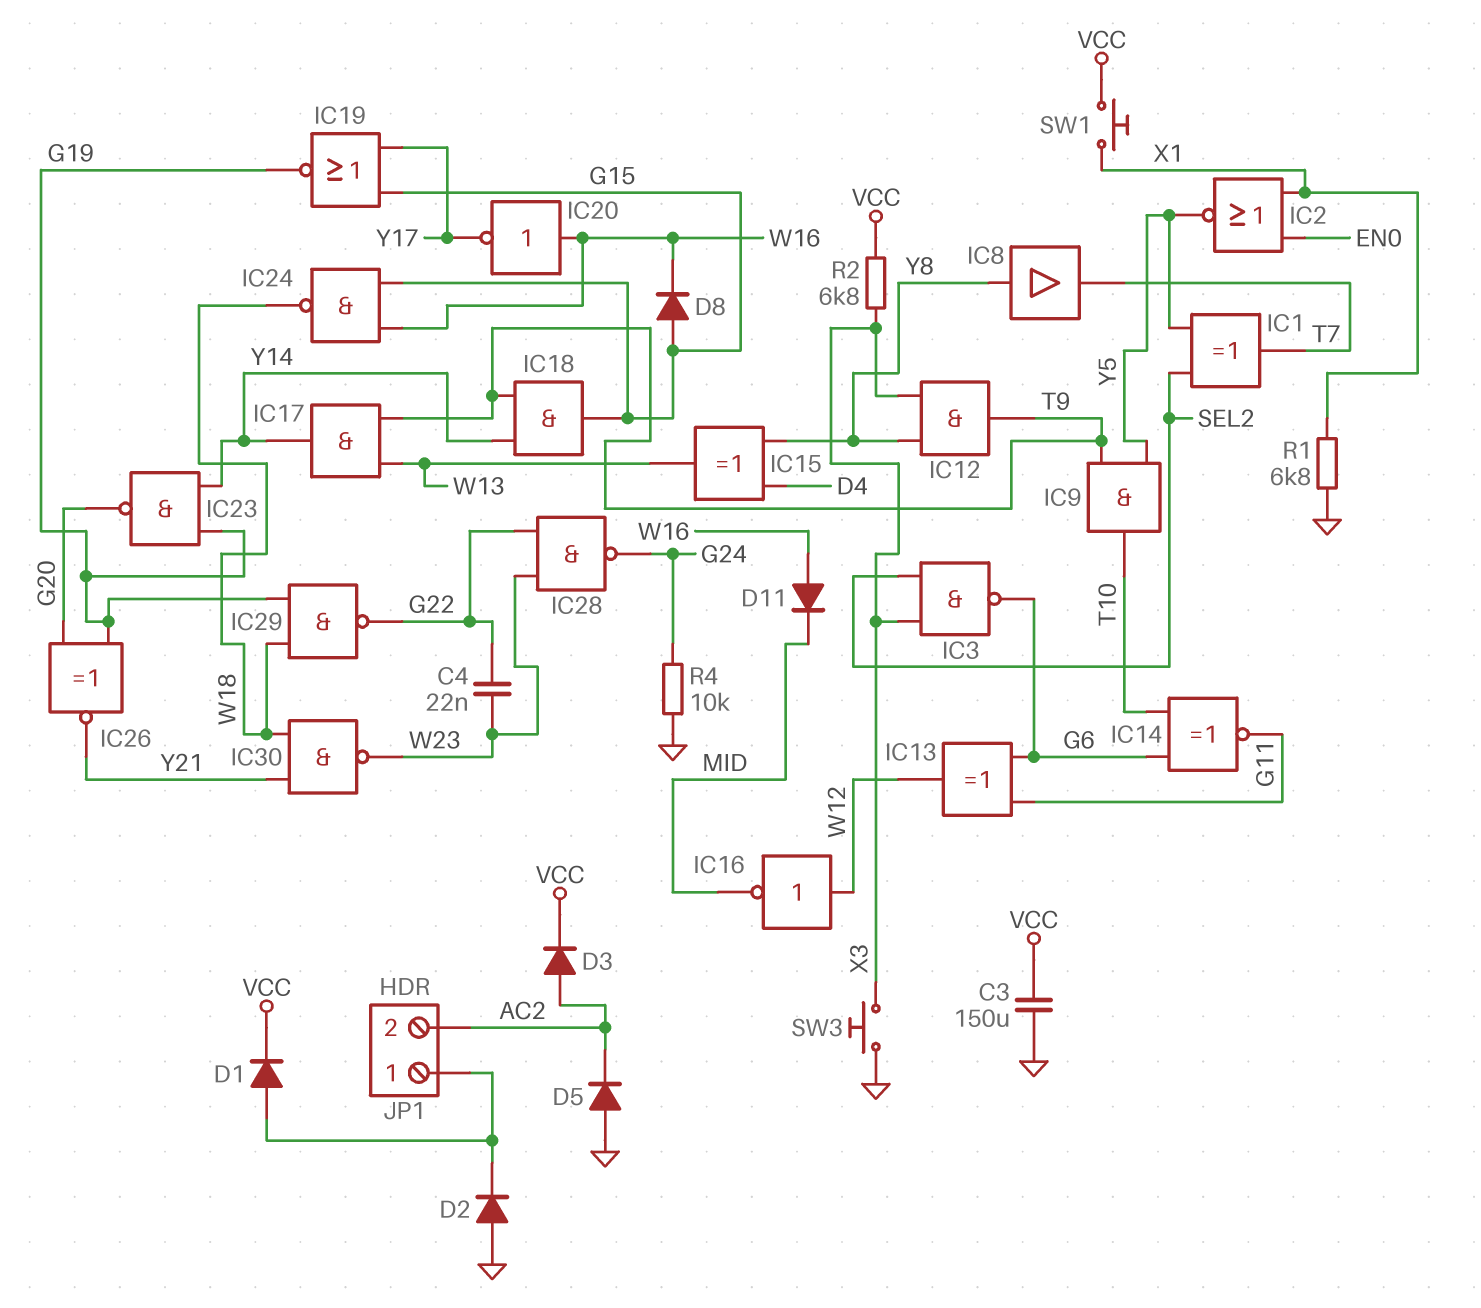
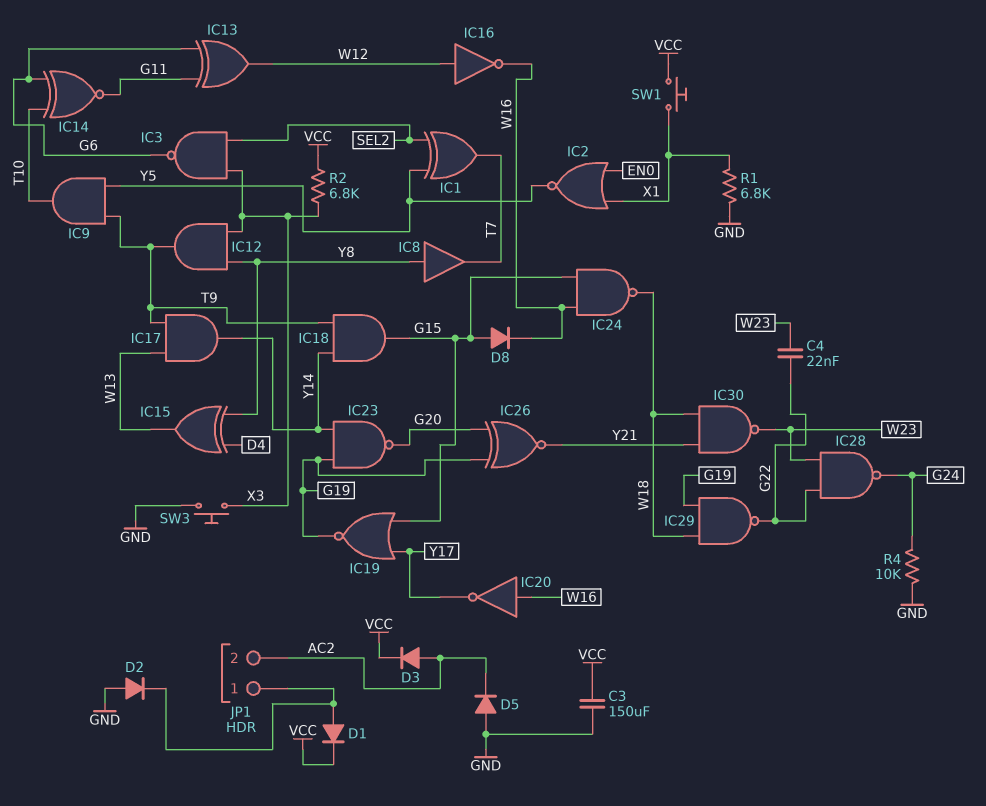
D11: diode (A W16, K MID) -> none
IC16: NOT (in W12, out MID) -> NOT (in W12, out W16)

